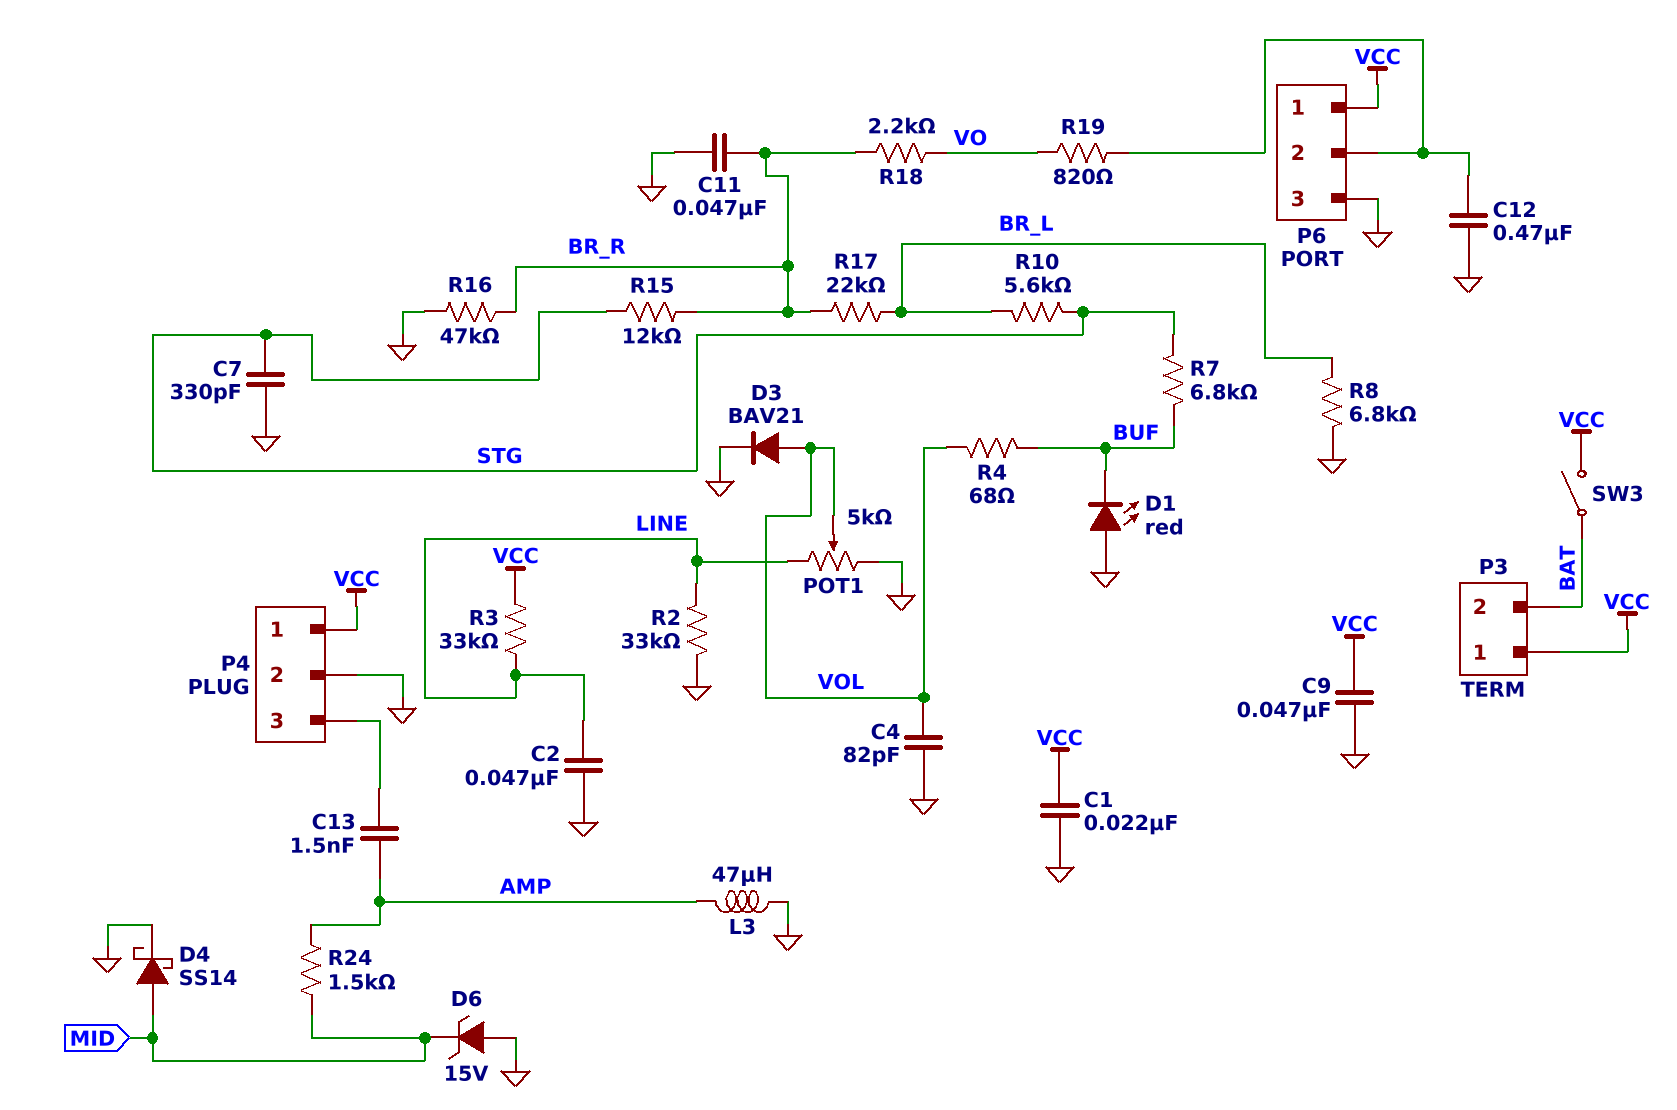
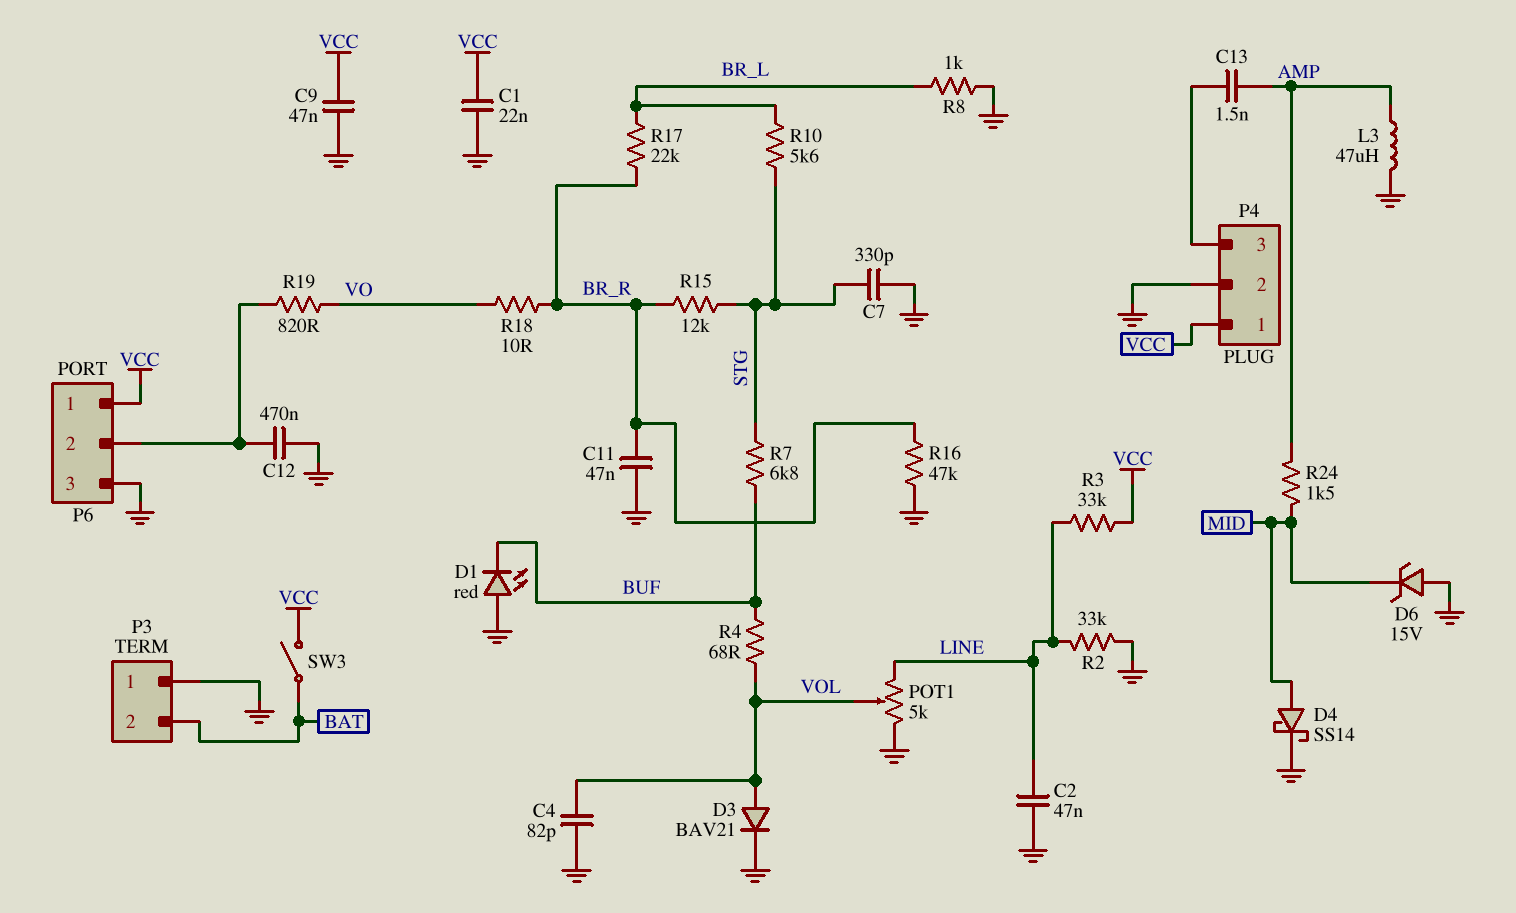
P3 pin 1: VCC -> GND
R8: 6.8k (BR_L, GND) -> 1k (BR_L, GND)
R18: 2.2k (BR_R, VO) -> 10 (BR_R, VO)

